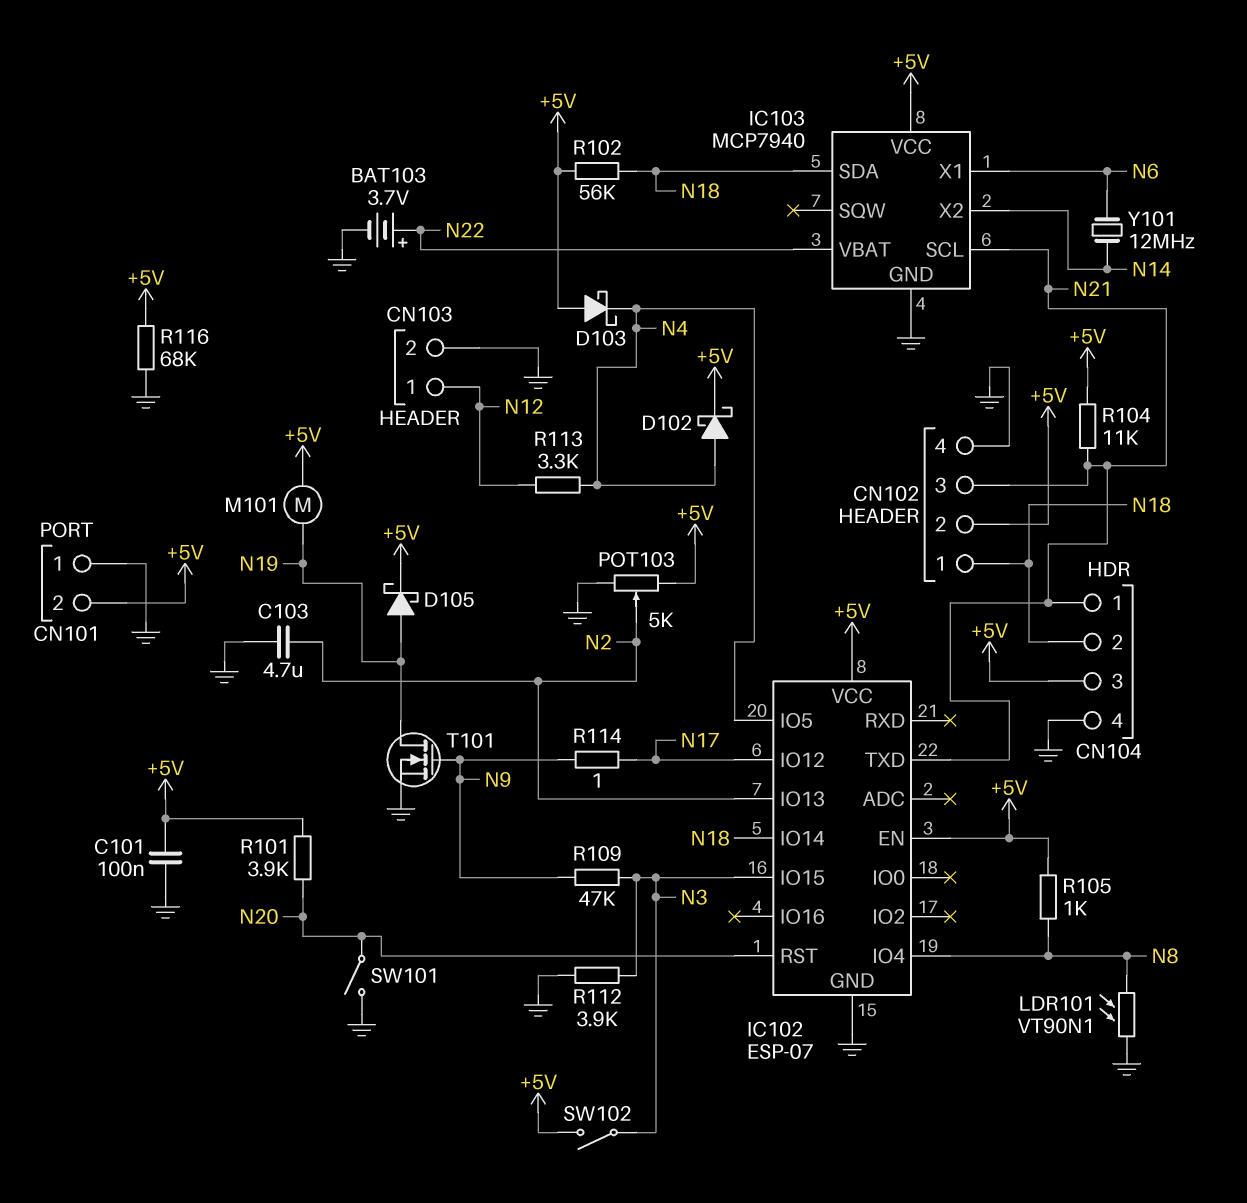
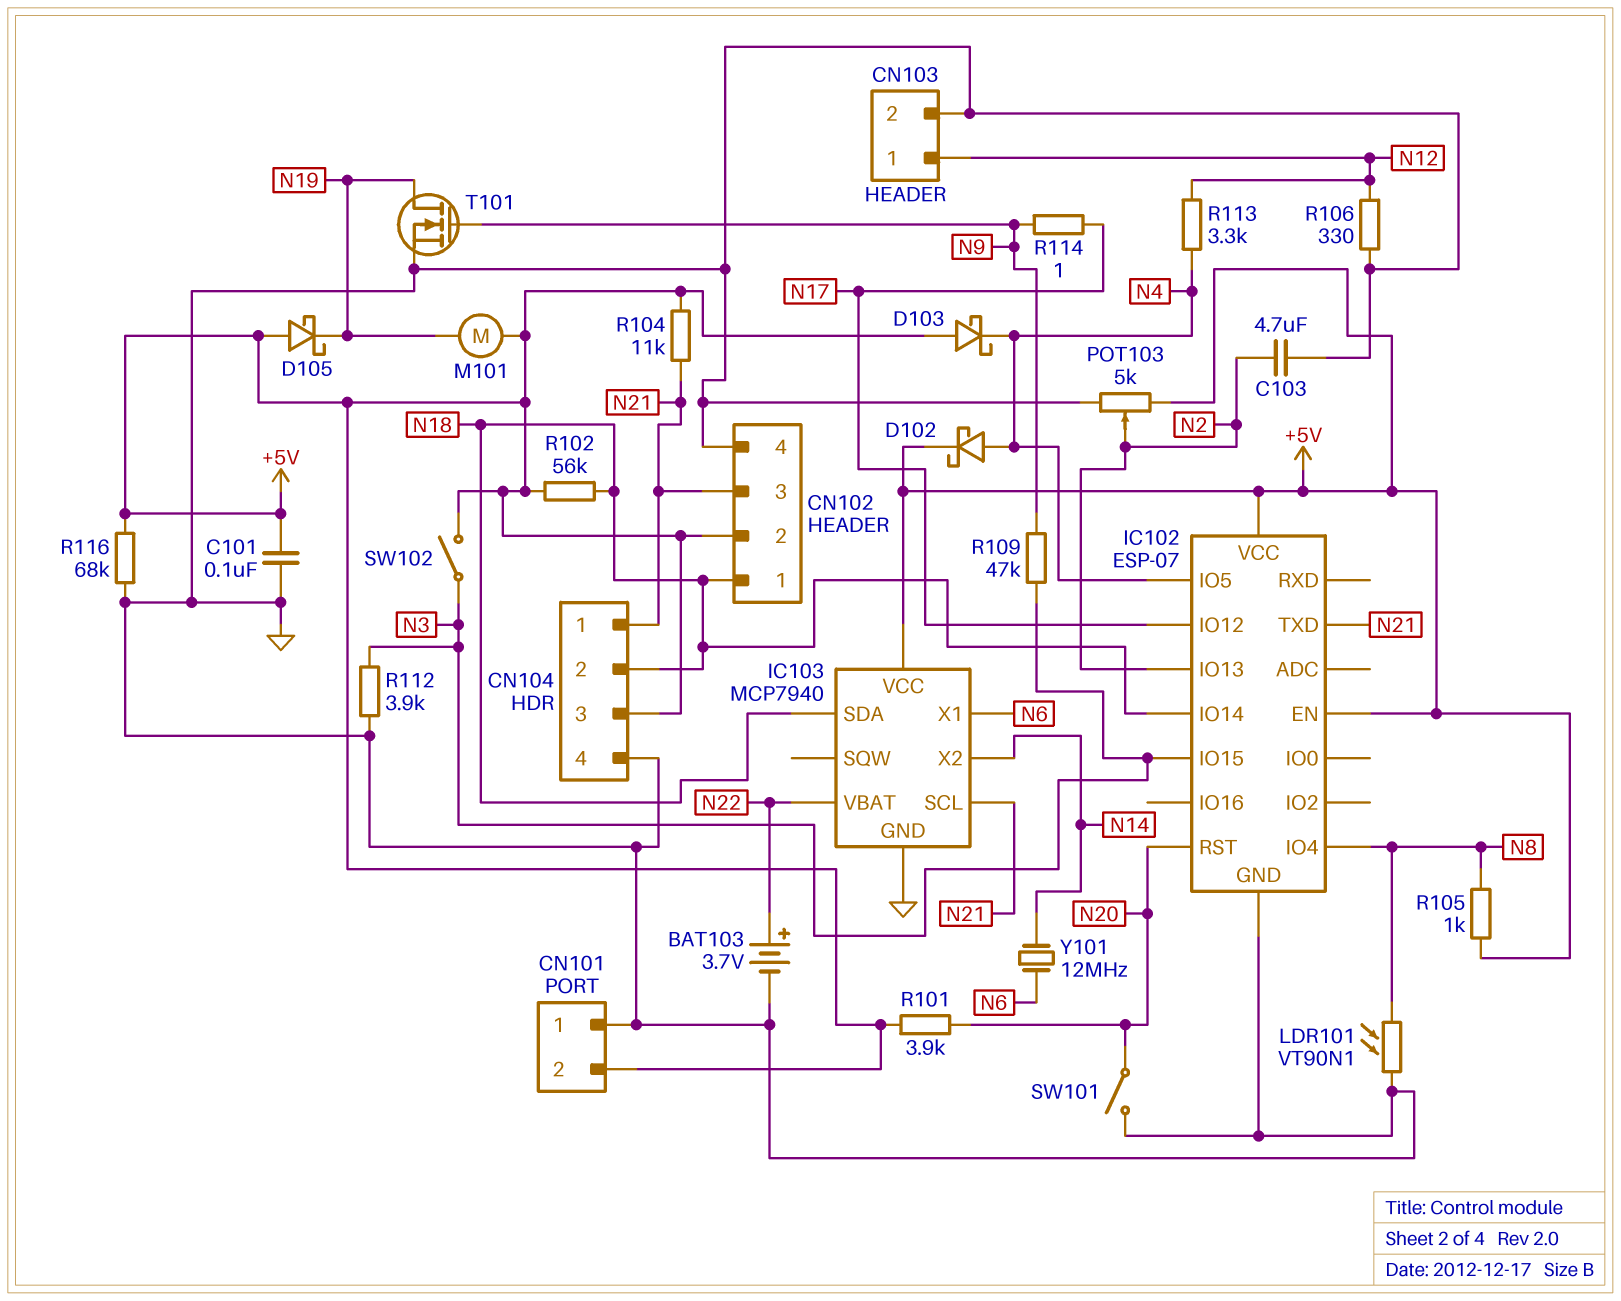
D105: schottky (A N19, K +5V) -> schottky (A +5V, K N19)
R106: none -> 330 (GND, N12)

